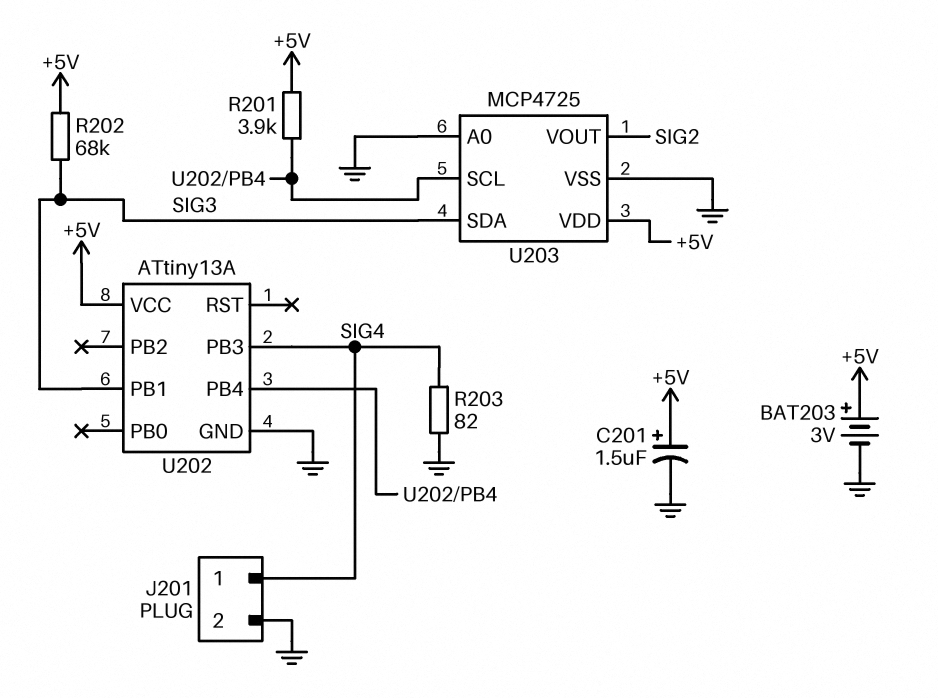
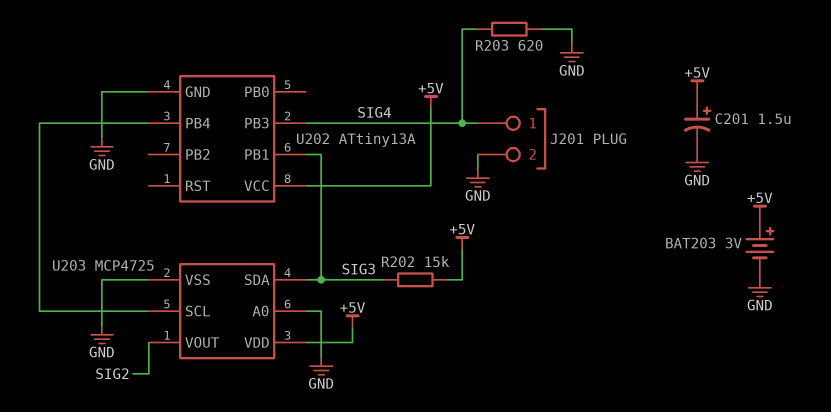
R201: 3.9k (+5V, U202/PB4) -> none
R202: 68k (+5V, SIG3) -> 15k (+5V, SIG3)
R203: 82 (GND, SIG4) -> 620 (GND, SIG4)

